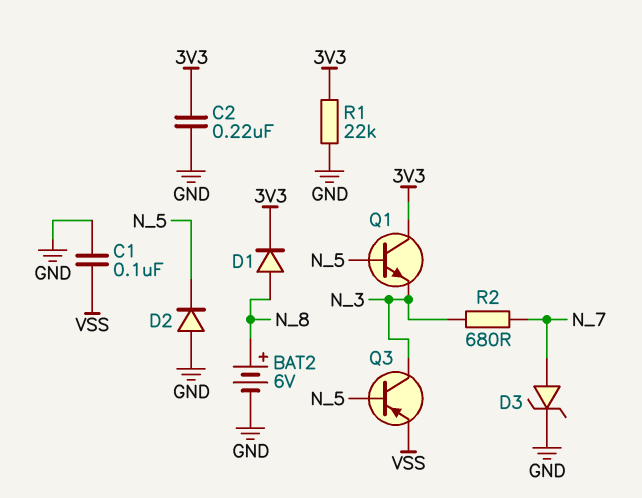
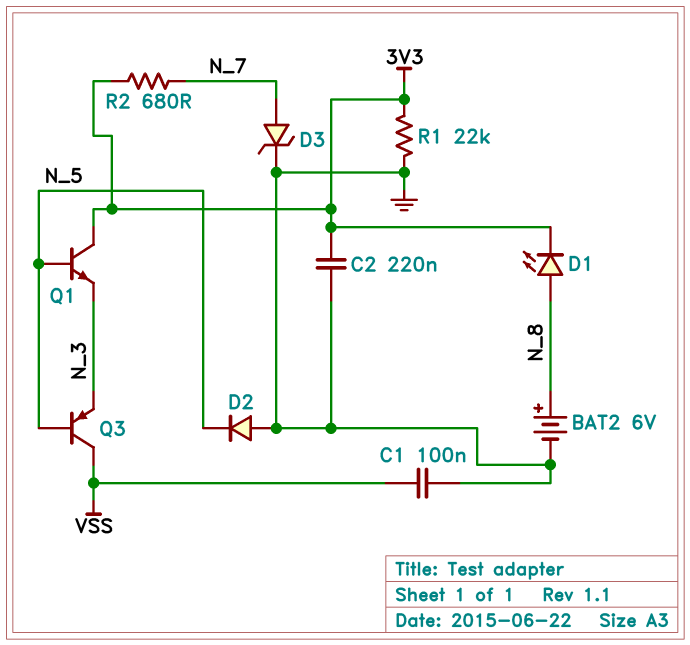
D1: diode (A N_8, K 3V3) -> LED (A N_8, K 3V3)
Q3: PNP (B N_5, C N_3, E VSS) -> PNP (B N_5, C VSS, E N_3)
R2: 680 (N_3, N_7) -> 680 (3V3, N_7)

